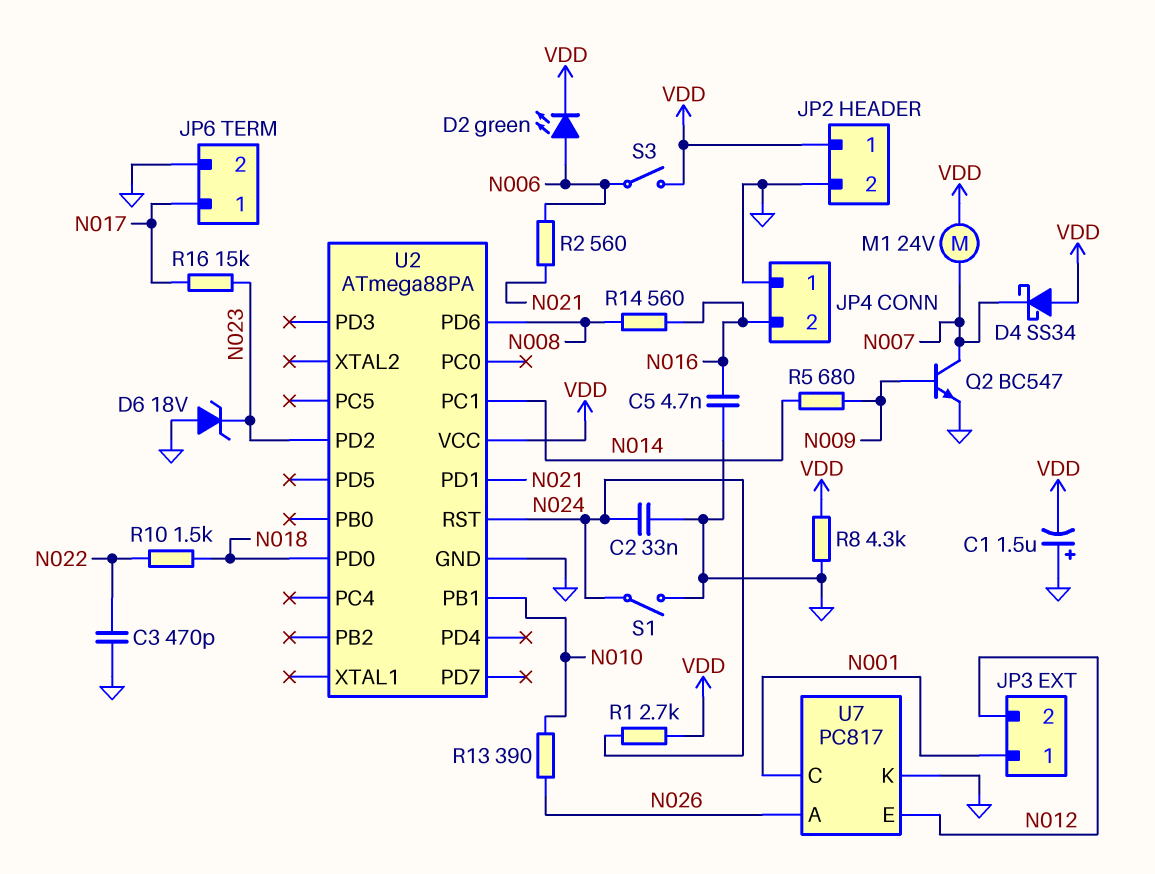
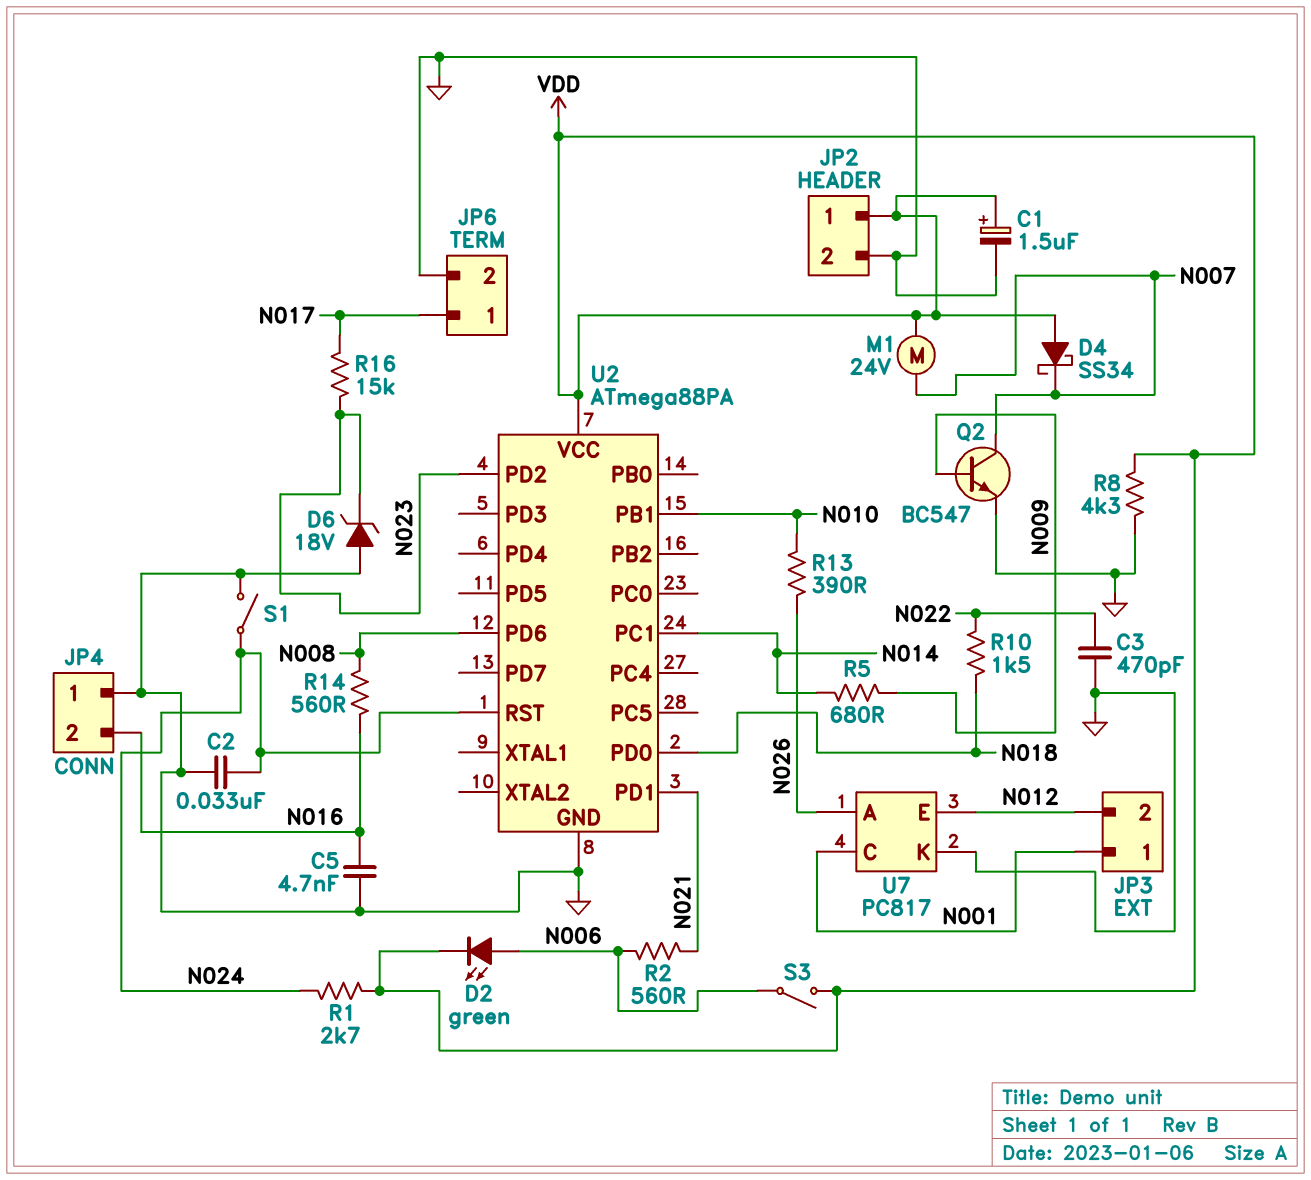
C1: 1.5uF (plus GND, minus VDD) -> 1.5uF (plus VDD, minus GND)

